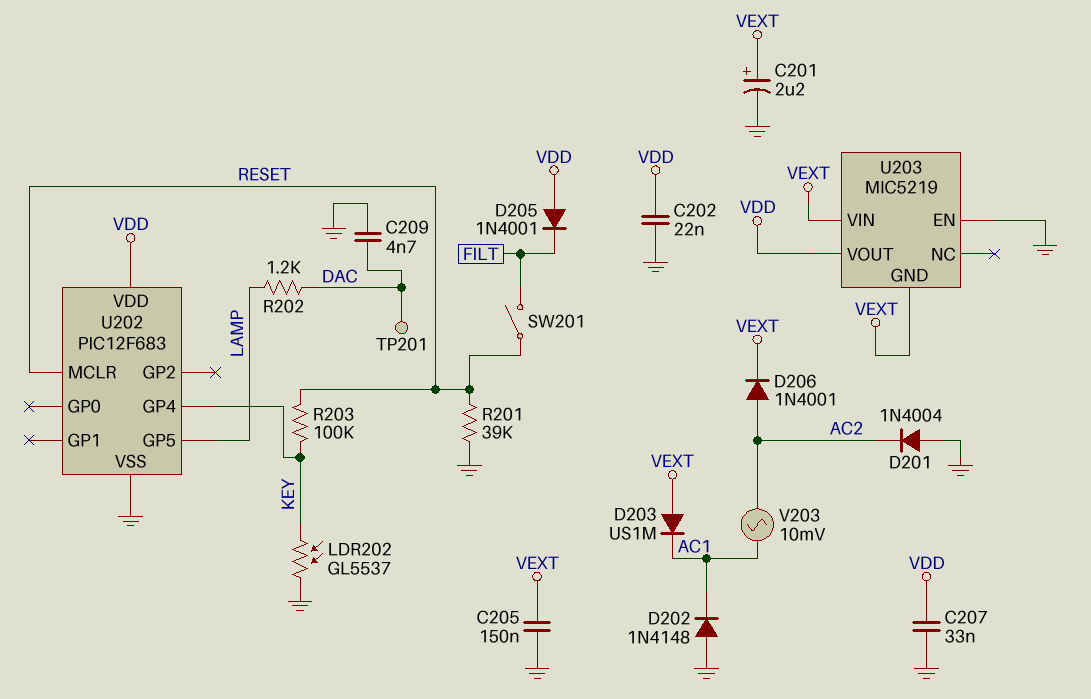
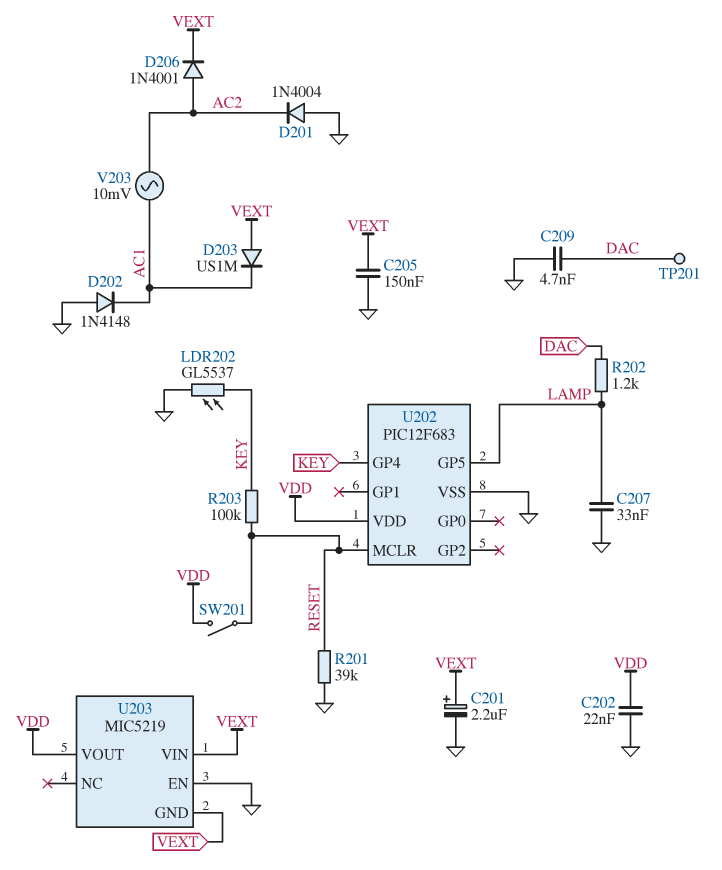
C207: 33nF (GND, VDD) -> 33nF (GND, LAMP)
D205: diode 1N4001 (A VDD, K FILT) -> none
SW201: switch (FILT, RESET) -> switch (RESET, VDD)

